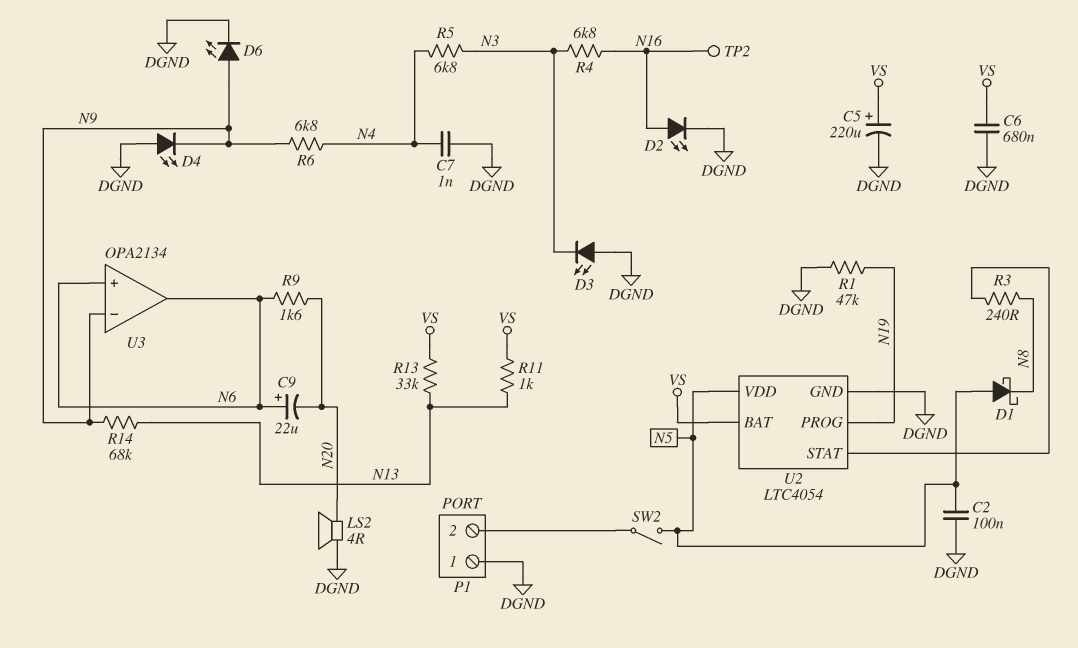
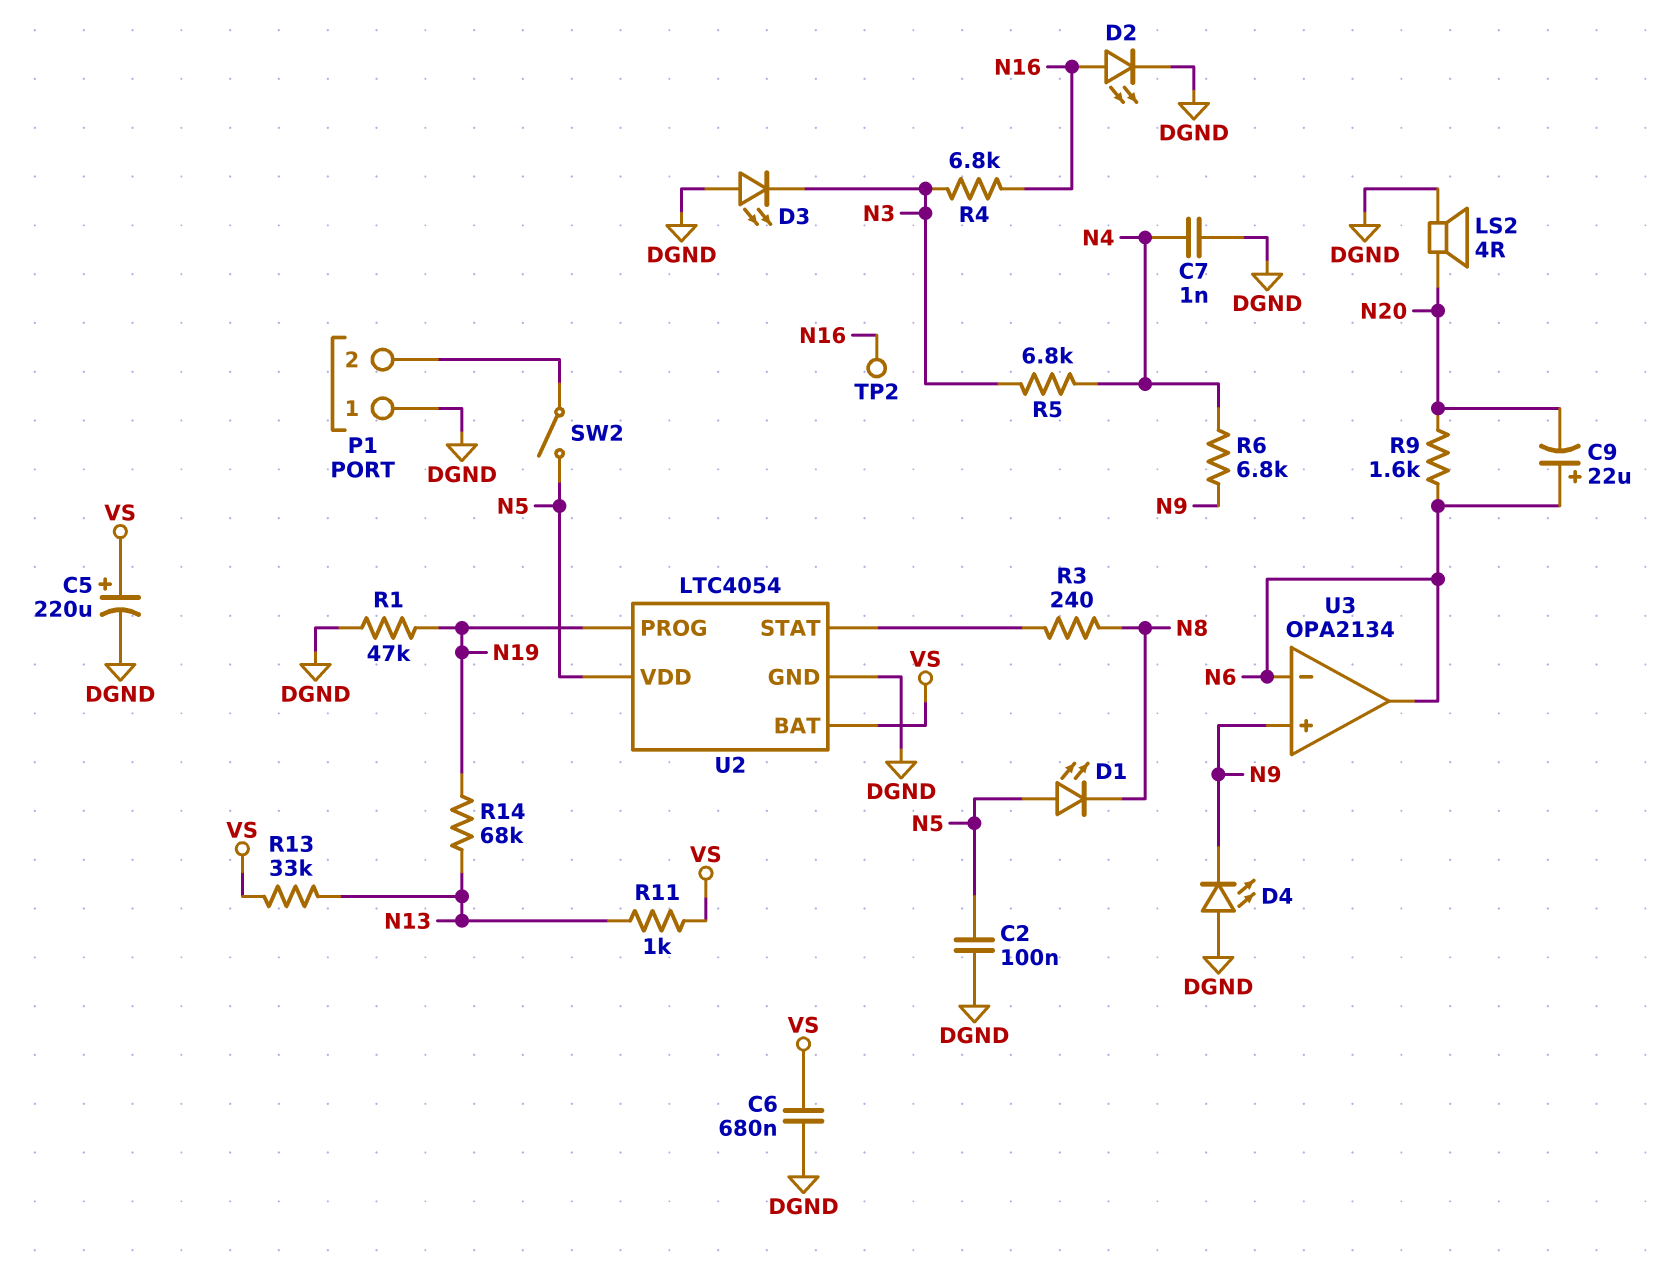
D1: schottky (A N5, K N8) -> LED (A N5, K N8)
D6: LED (A N9, K DGND) -> none
R14: 68k (N9, N13) -> 68k (N13, N19)
U3 pin in+: N6 -> N9
U3 pin in-: N9 -> N6

